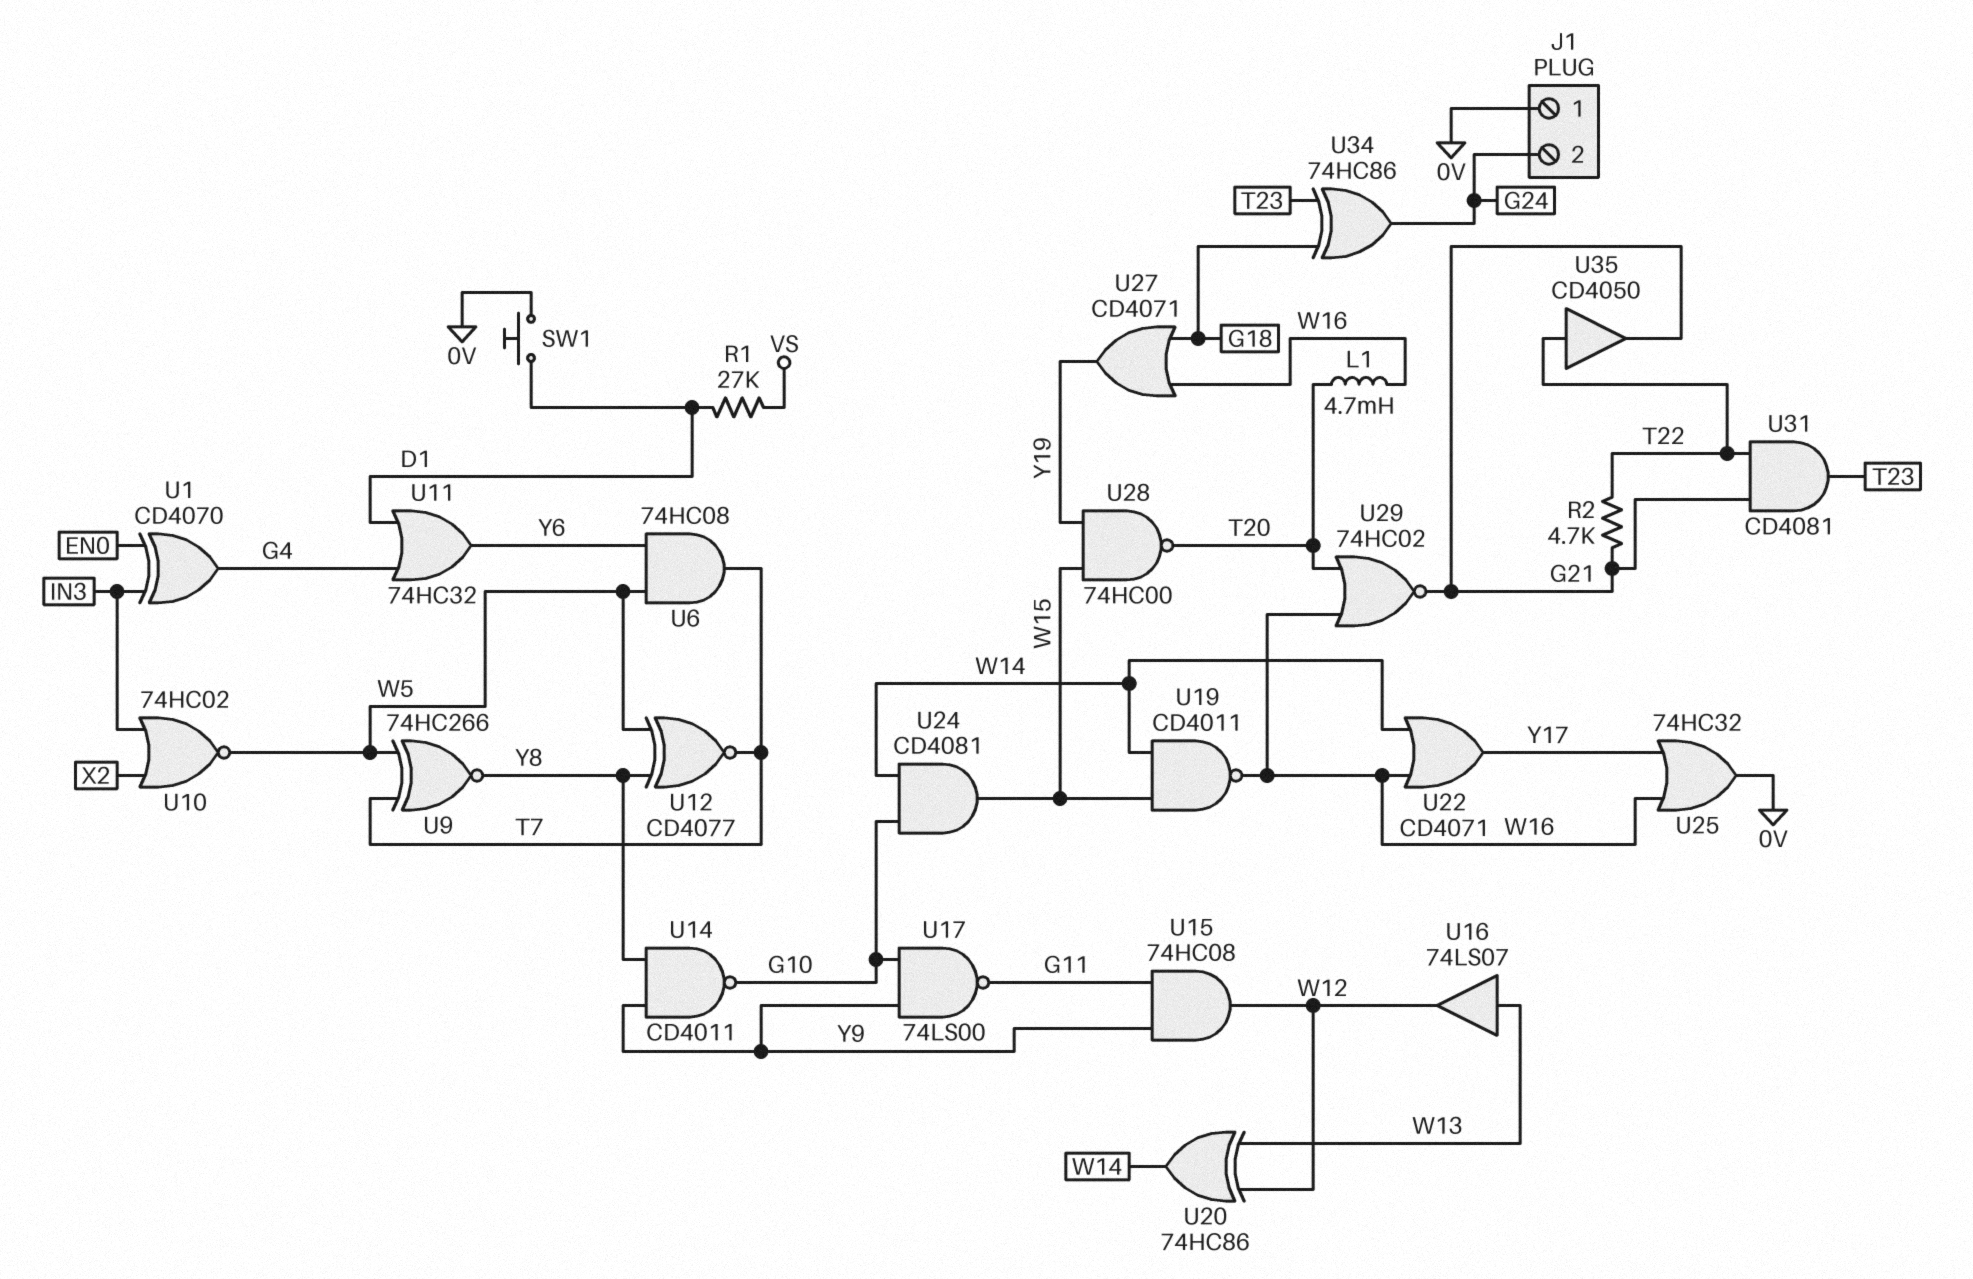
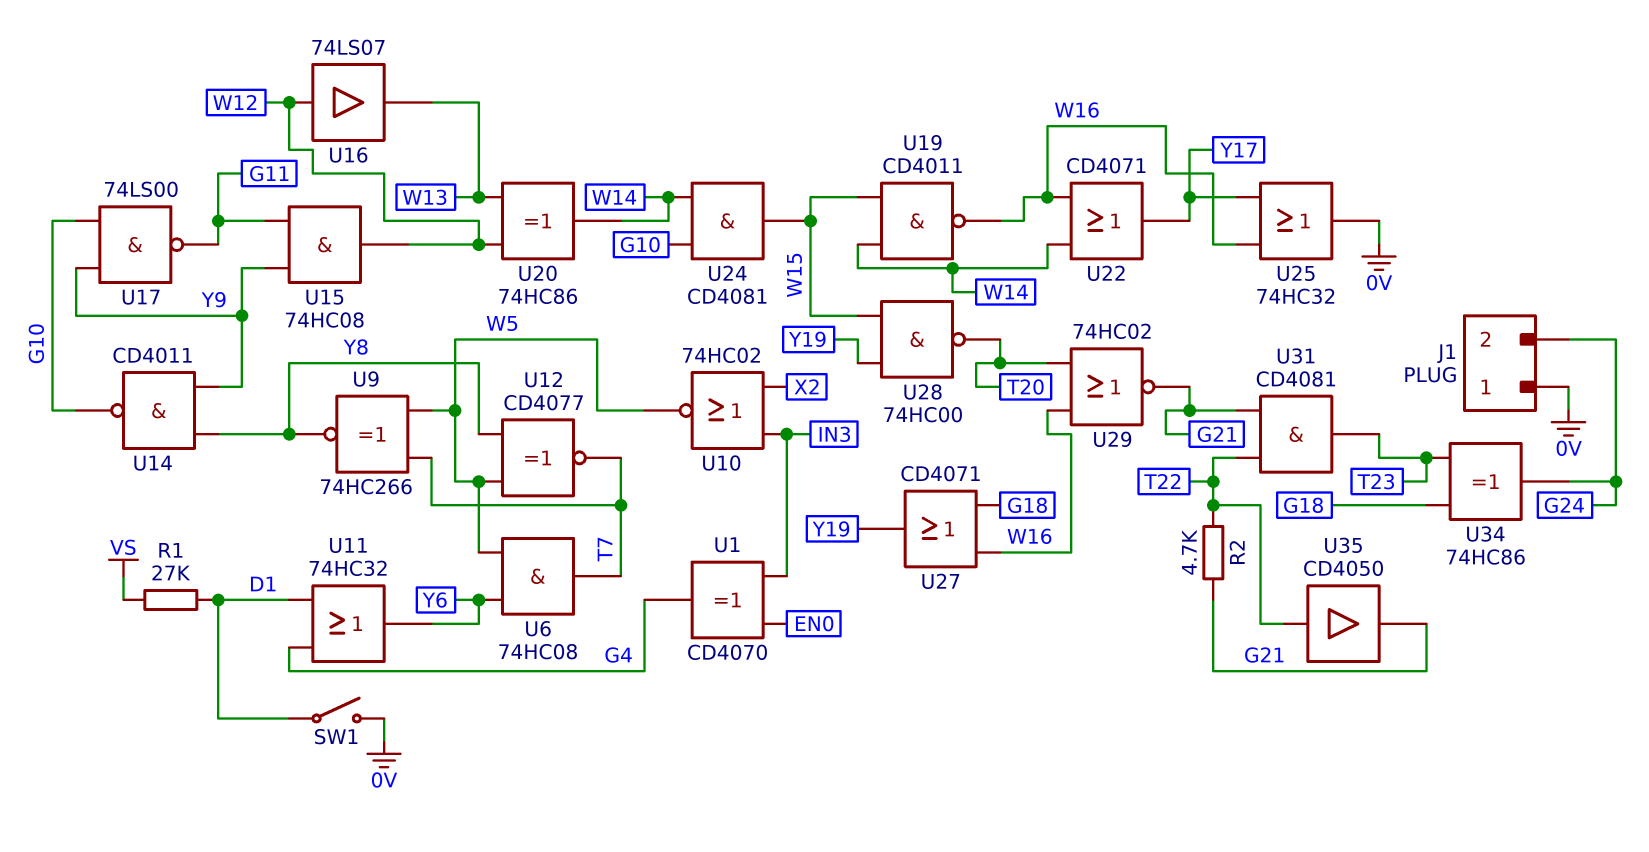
L1: 4.7mH (T20, W16) -> none
SW1: button (0V, D1) -> switch (0V, D1)
U16: buffer 74LS07 (in W13, out W12) -> buffer 74LS07 (in W12, out W13)

